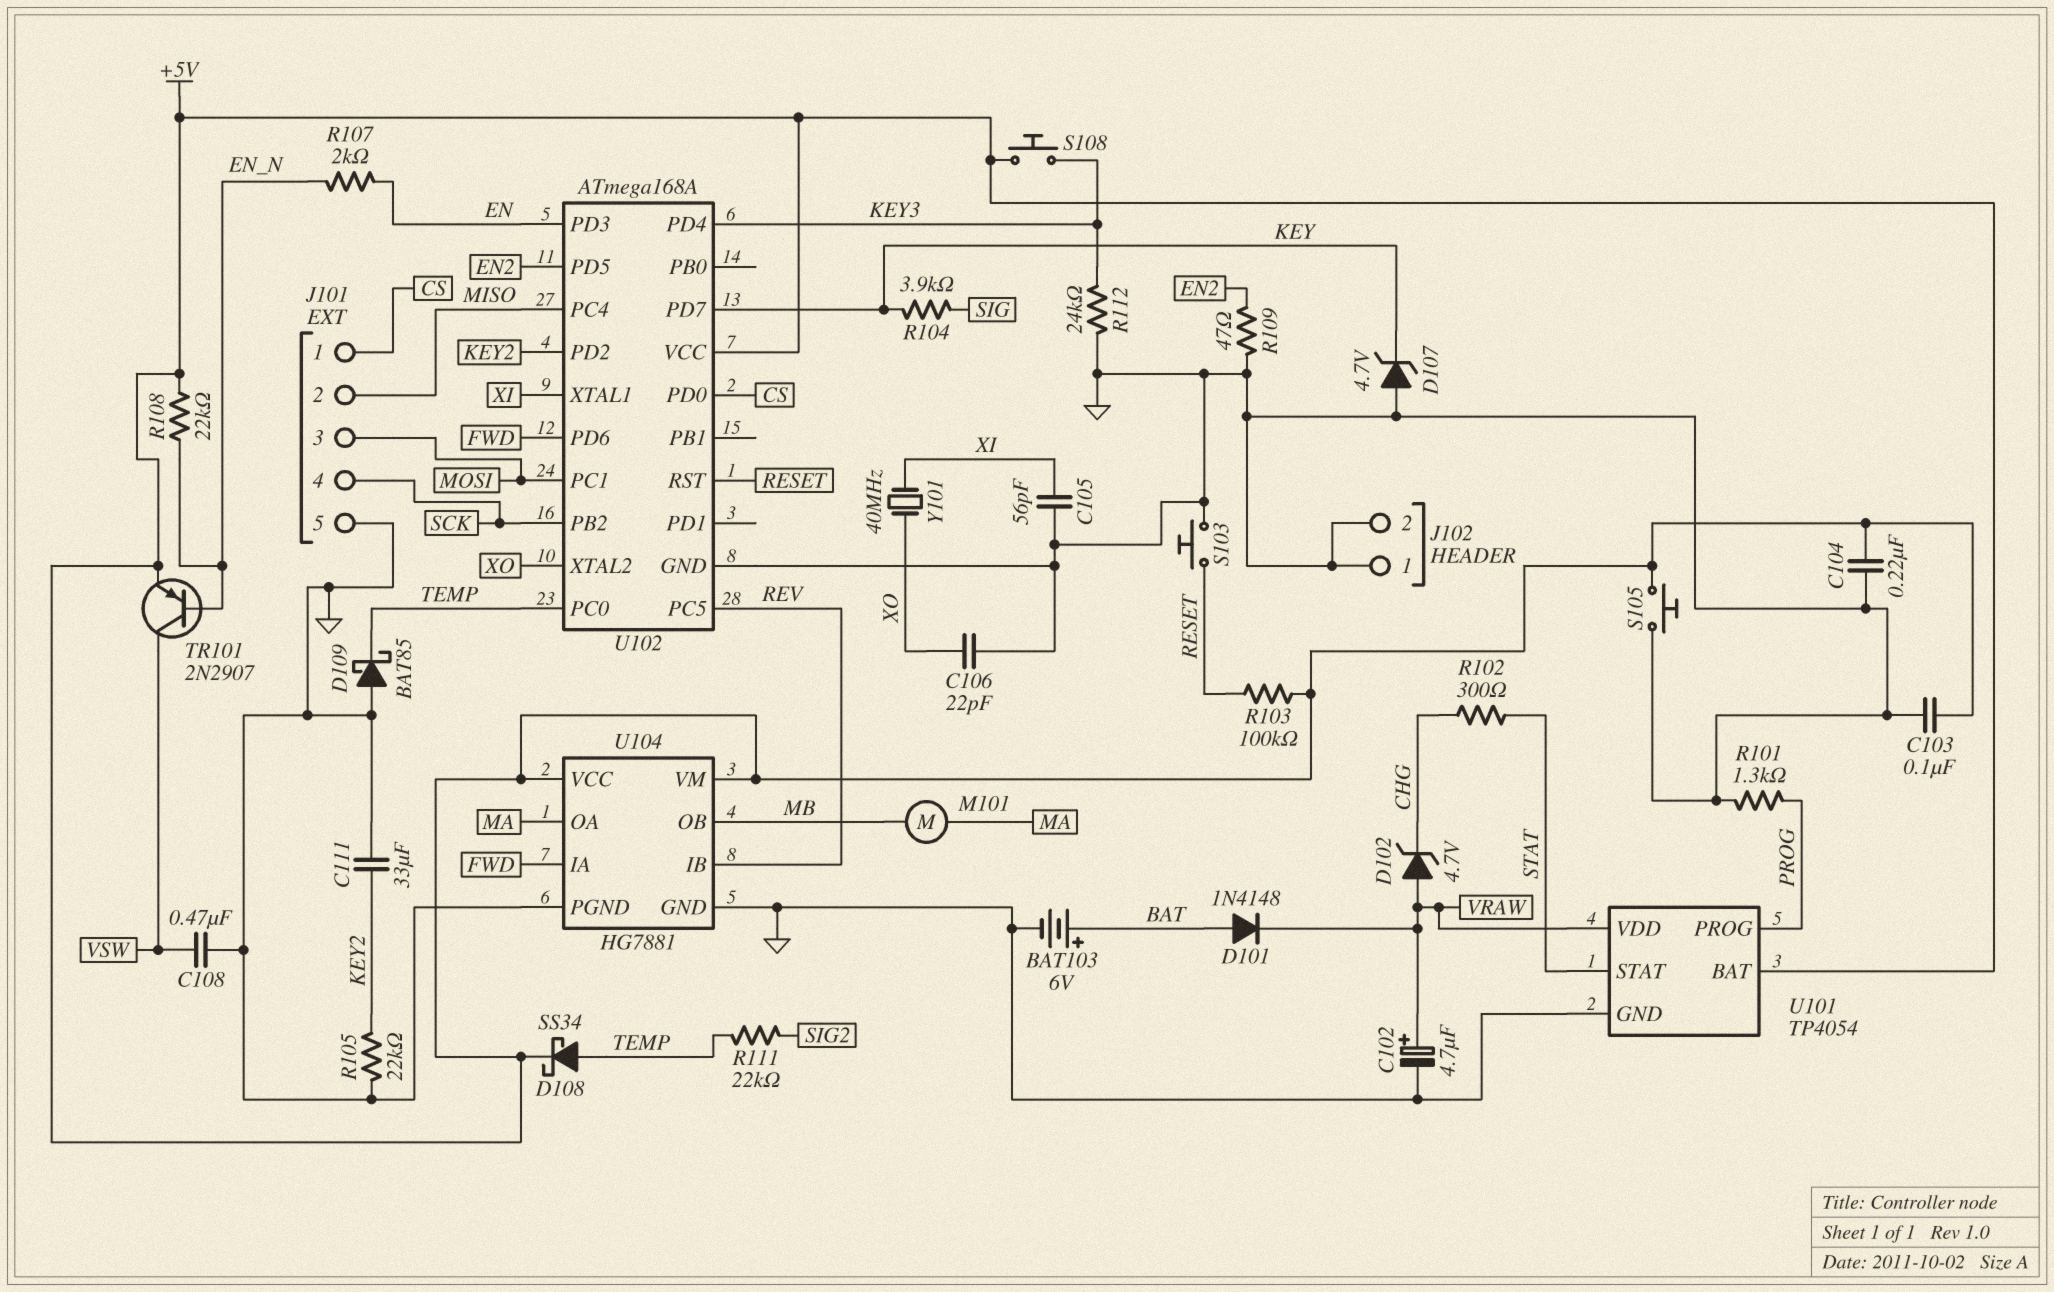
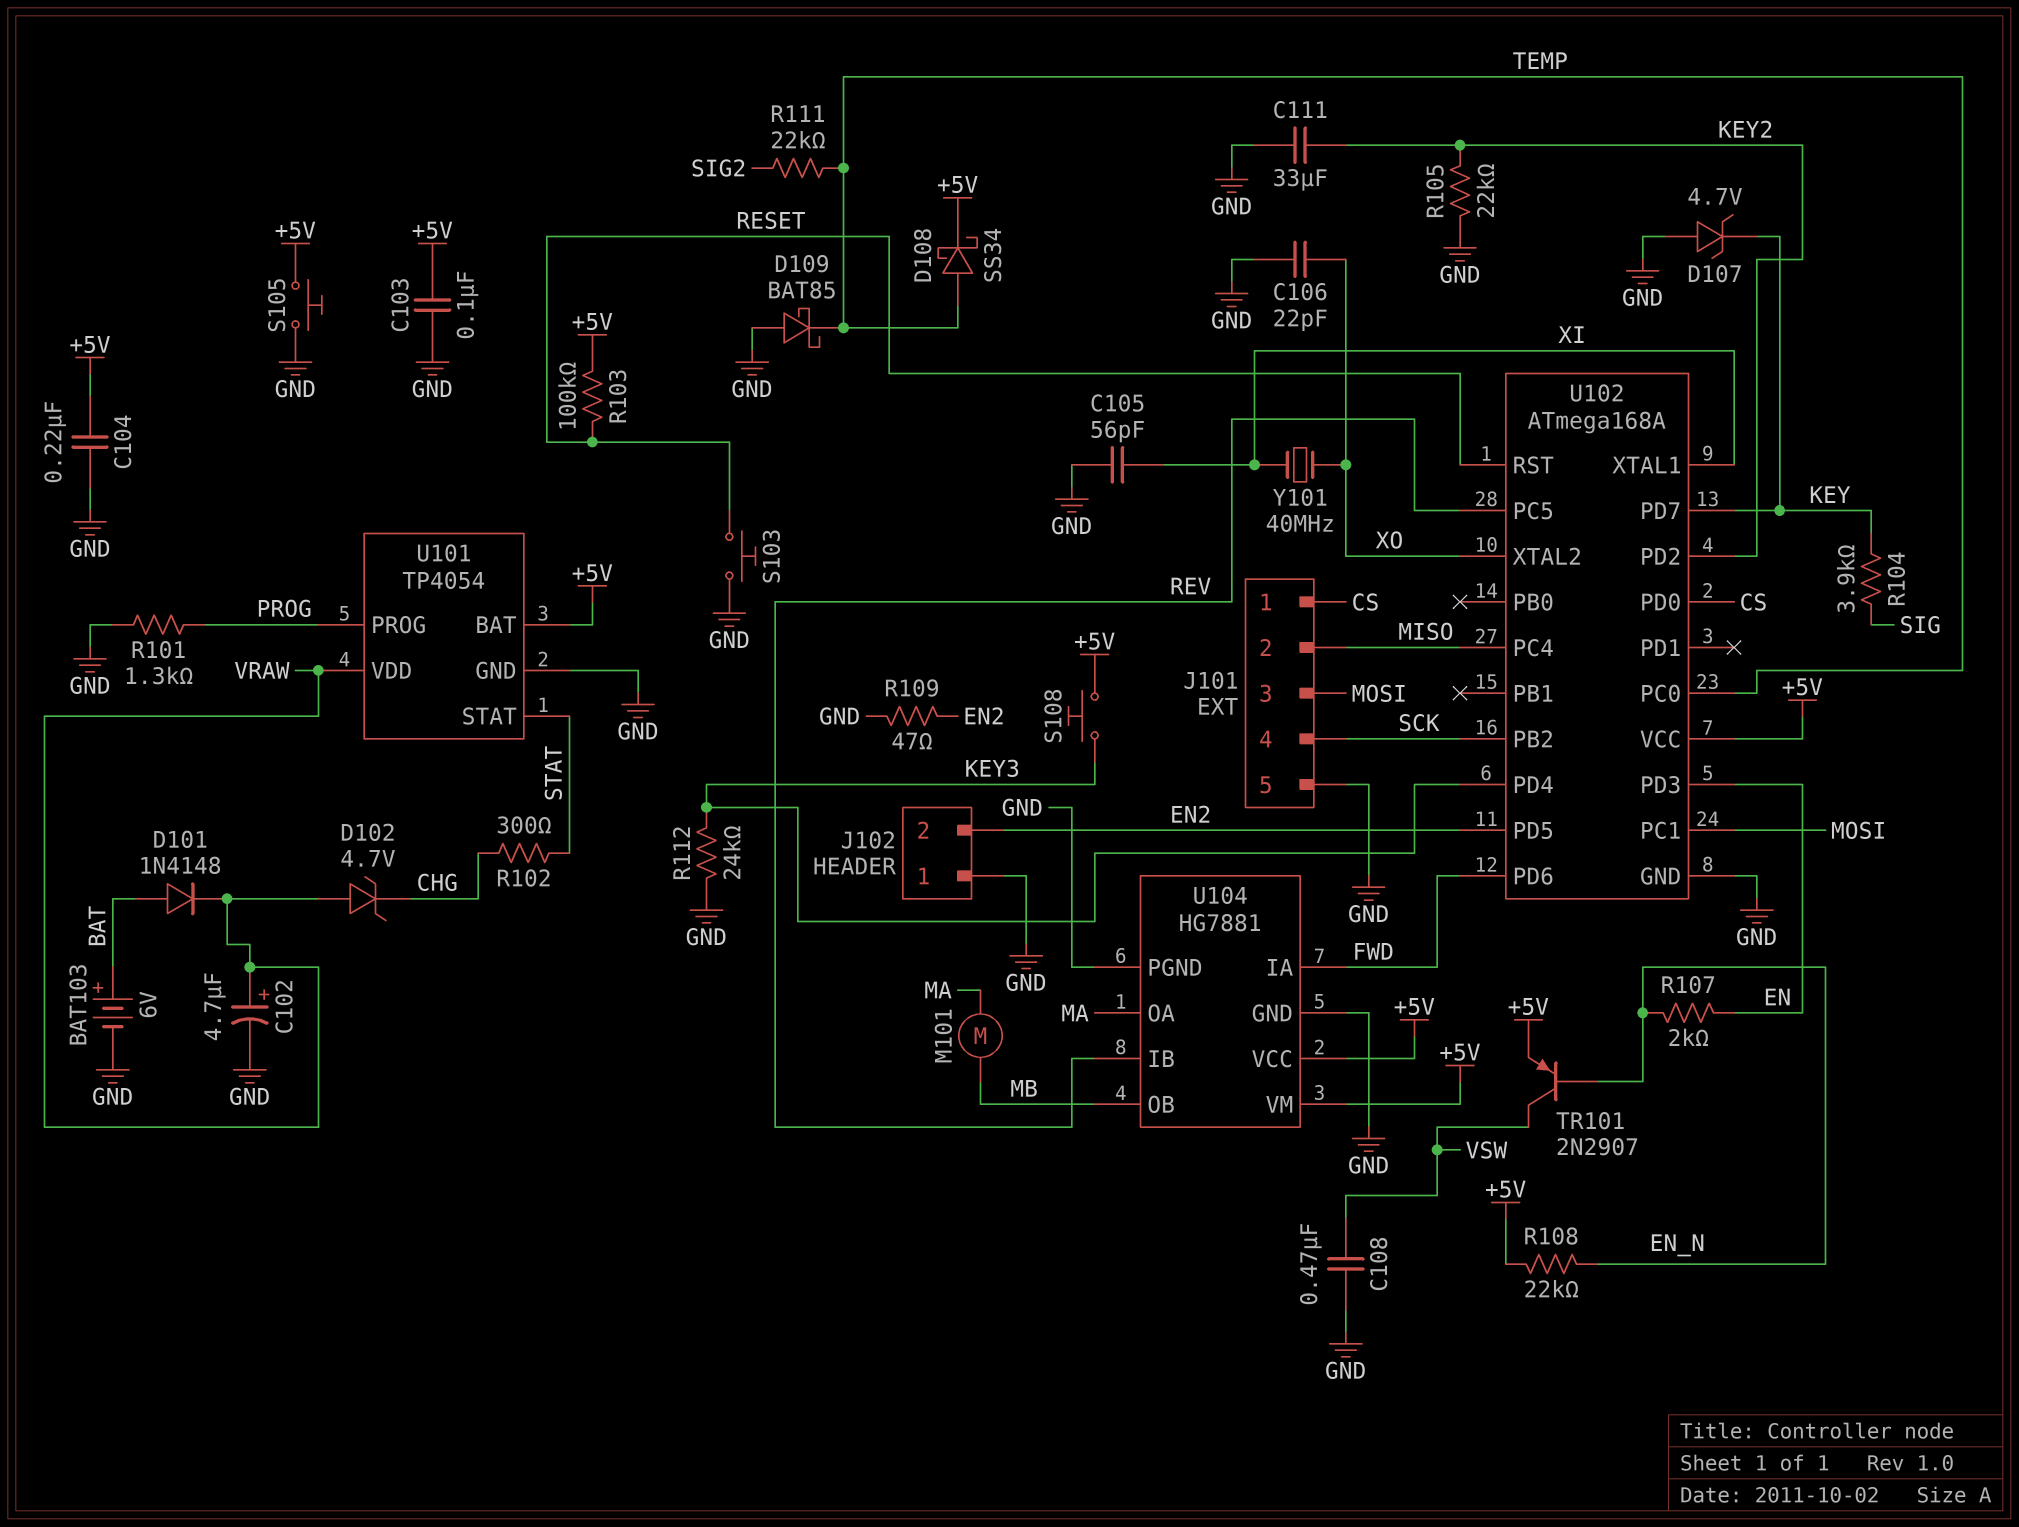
J102 pin 2: GND -> EN2

